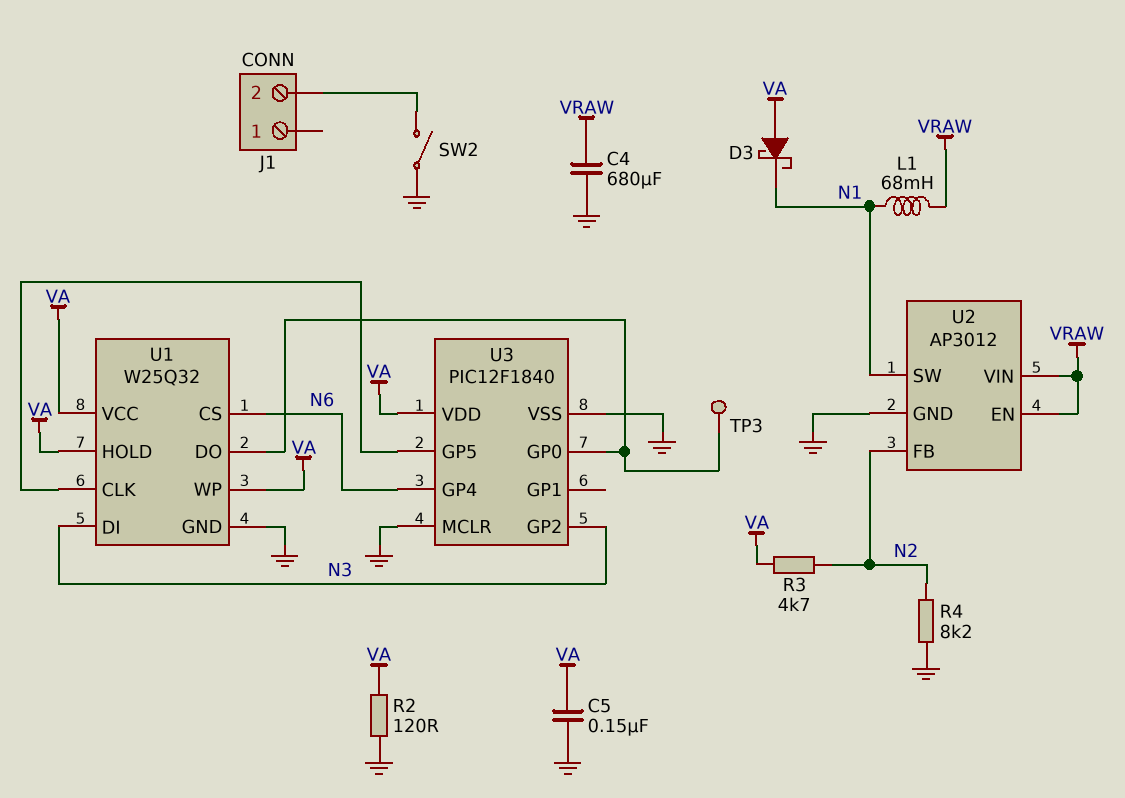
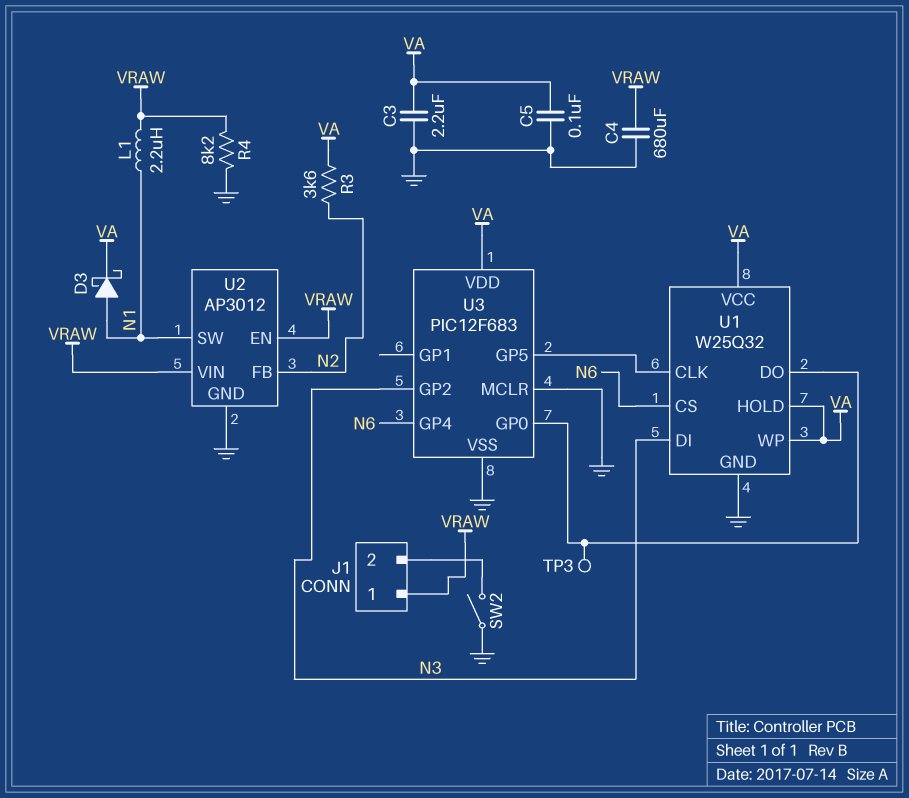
C3: none -> 2.2uF (GND, VA)
C5: 150nF (GND, VA) -> 100nF (GND, VA)
D3: schottky (A VA, K N1) -> schottky (A N1, K VA)
J1 pin 1: none -> VRAW
L1: 68mH (N1, VRAW) -> 2.2uH (N1, VRAW)
R2: 120 (GND, VA) -> none
R3: 4.7k (N2, VA) -> 3.6k (N2, VA)
R4: 8.2k (GND, N2) -> 8.2k (GND, VRAW)
U3: PIC12F1840 -> PIC12F683

